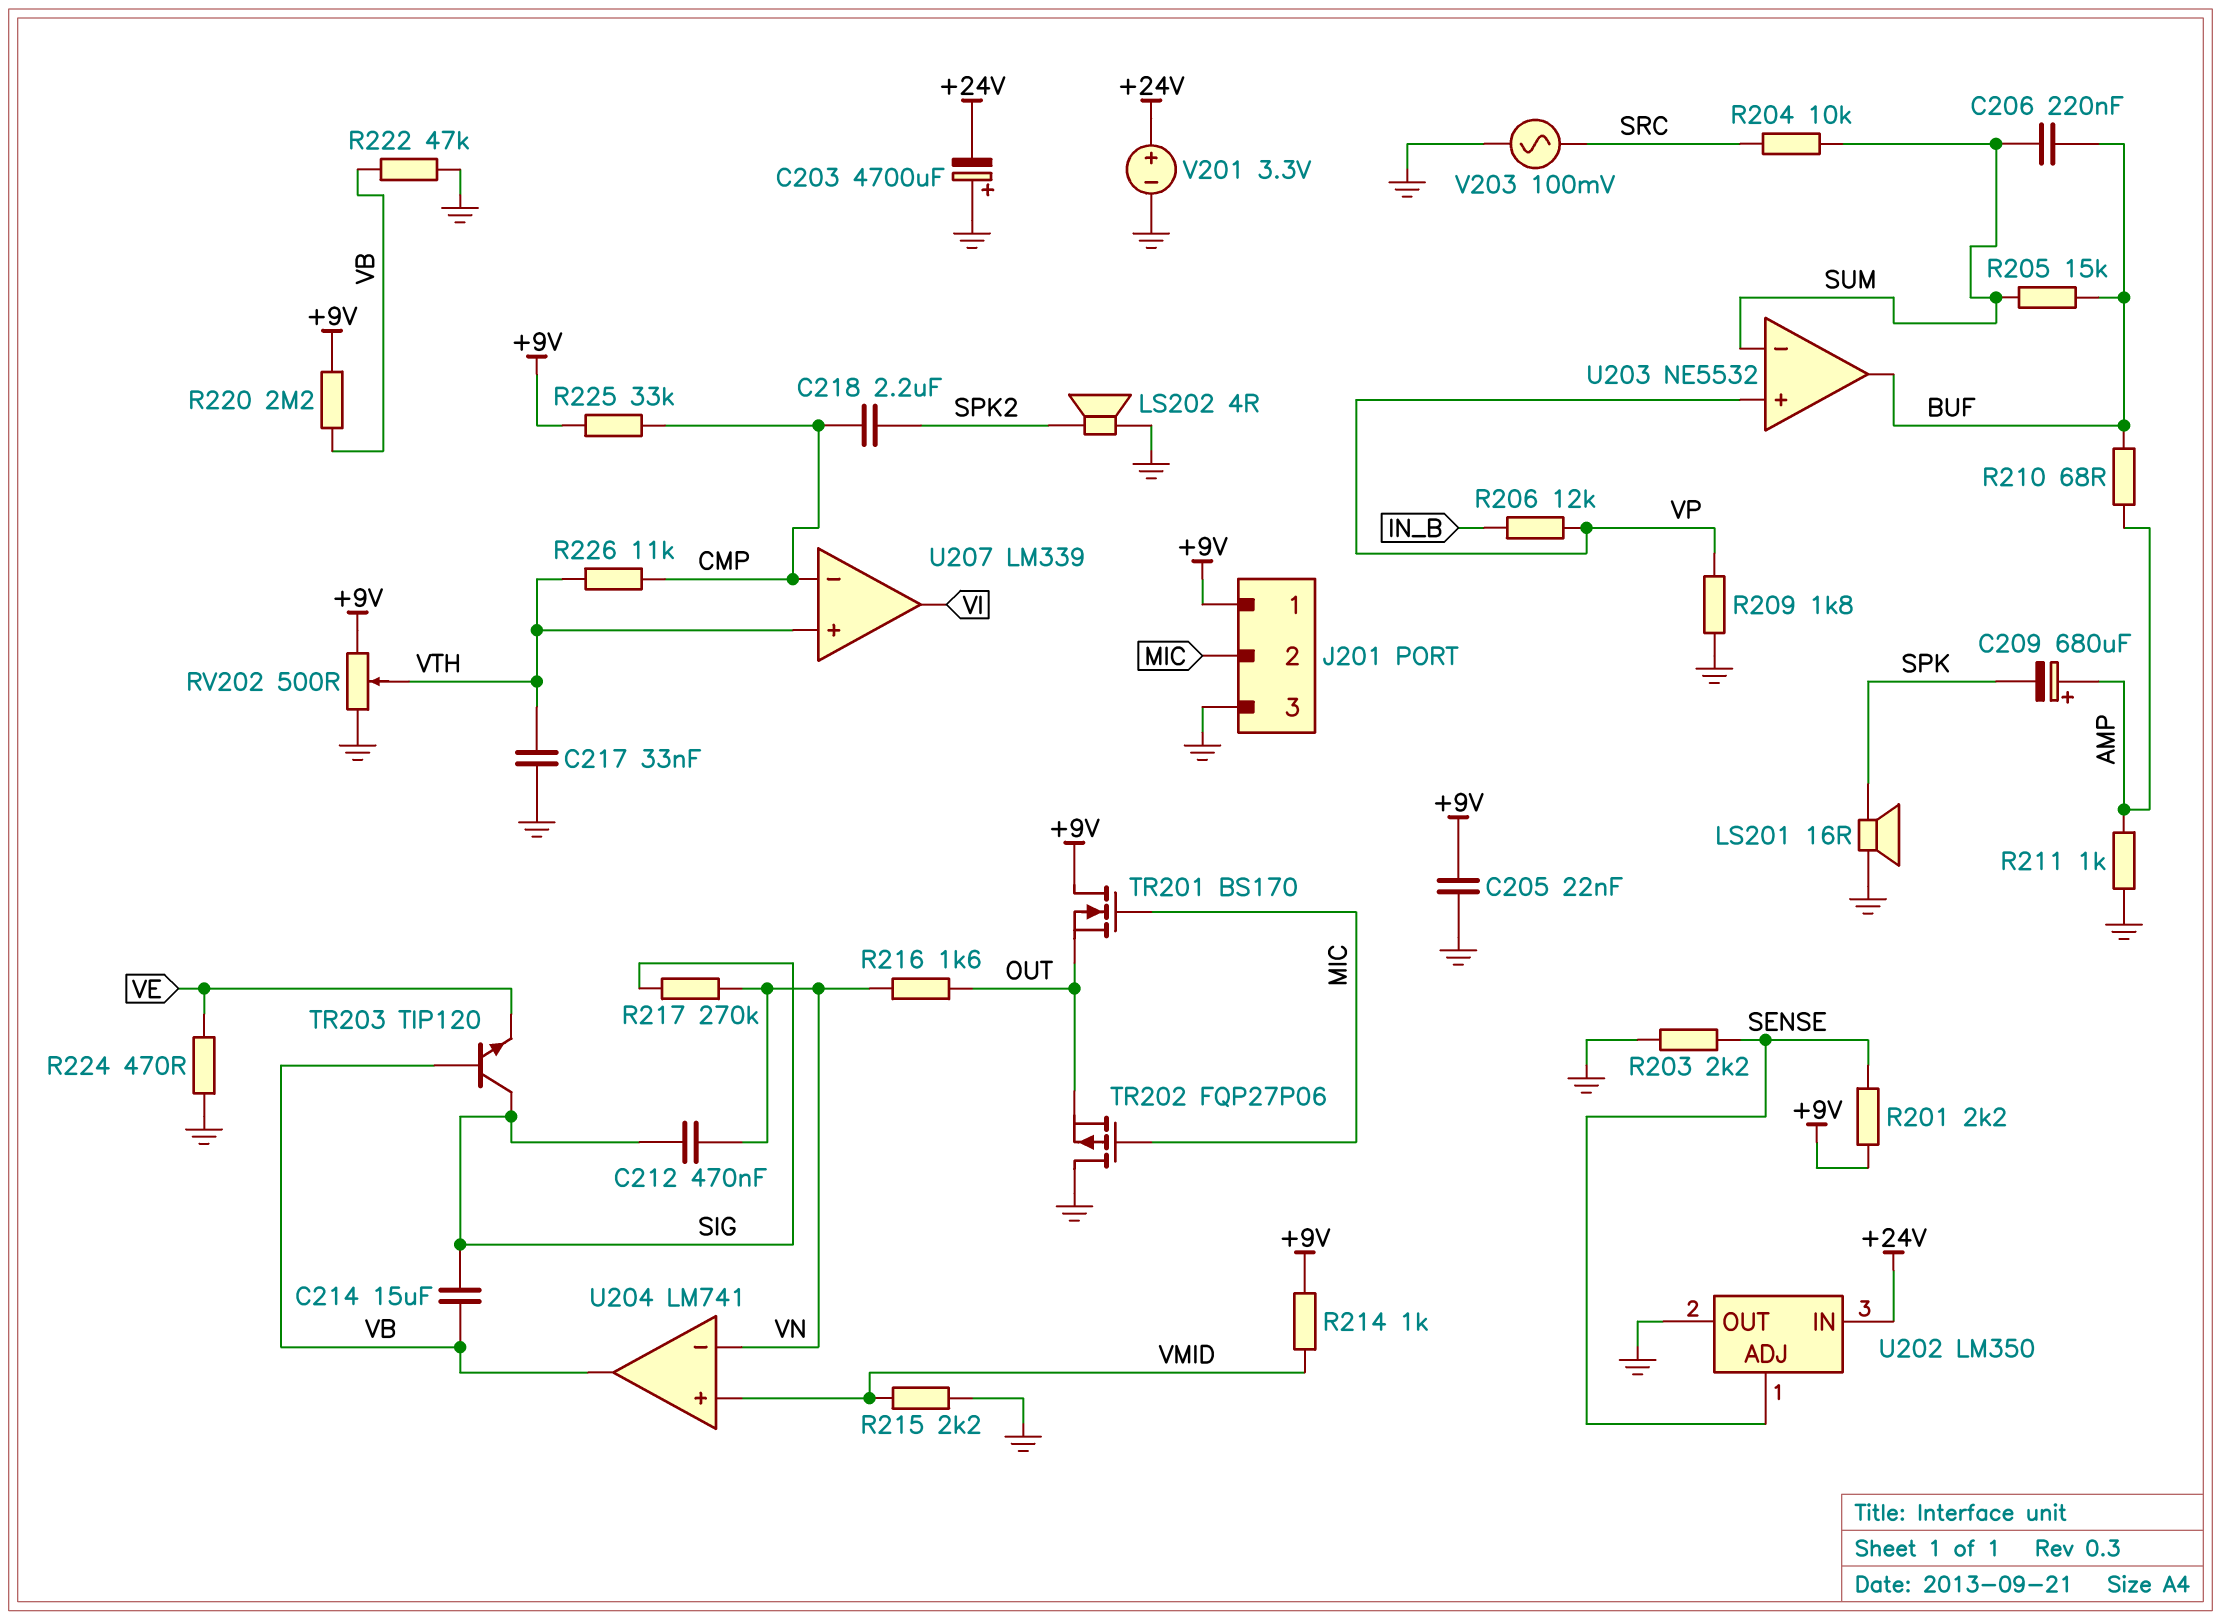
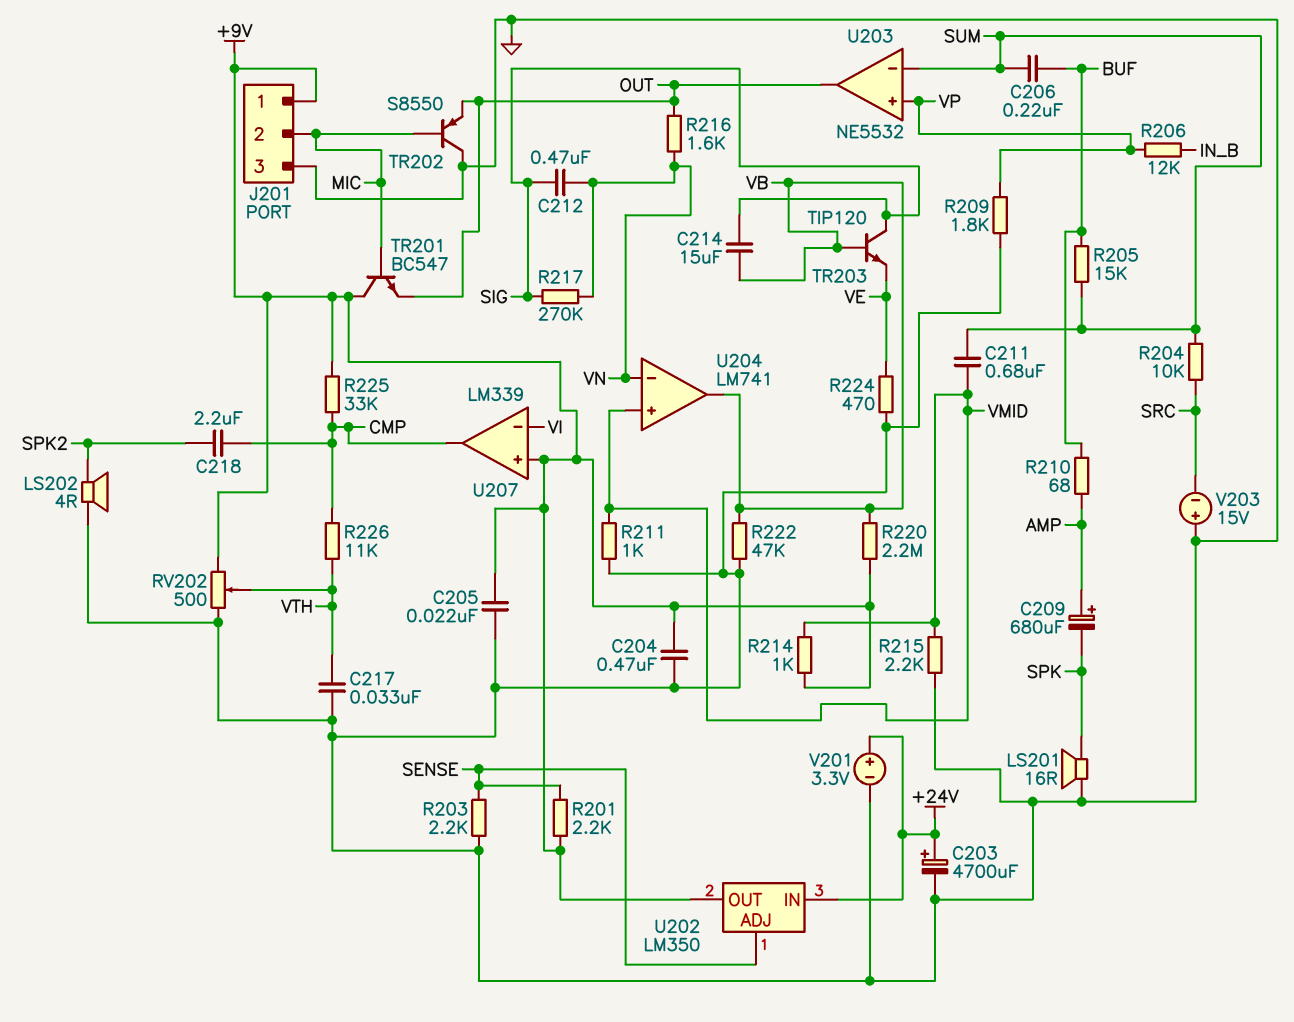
C203: 4700uF (plus GND, minus +24V) -> 4700uF (plus +24V, minus GND)
C204: none -> 470nF (+9V, GND)
C211: none -> 680nF (SUM, VMID)
R211: 1k (AMP, GND) -> 1k (GND, VMID)
TR201: NMOS BS170 (G MIC, D +9V, S OUT) -> NPN BC547 (B MIC, C +9V, E OUT)
TR202: PMOS FQP27P06 (G MIC, D GND, S OUT) -> PNP S8550 (B MIC, C GND, E OUT)
U202 pin OUT: GND -> +9V
U203 pin out: BUF -> OUT
U207 pin in+: VTH -> +9V
U207 pin in-: CMP -> VI
U207 pin out: VI -> CMP
V203: AC 100mV (GND, SRC) -> 15V (plus GND, minus SRC)

